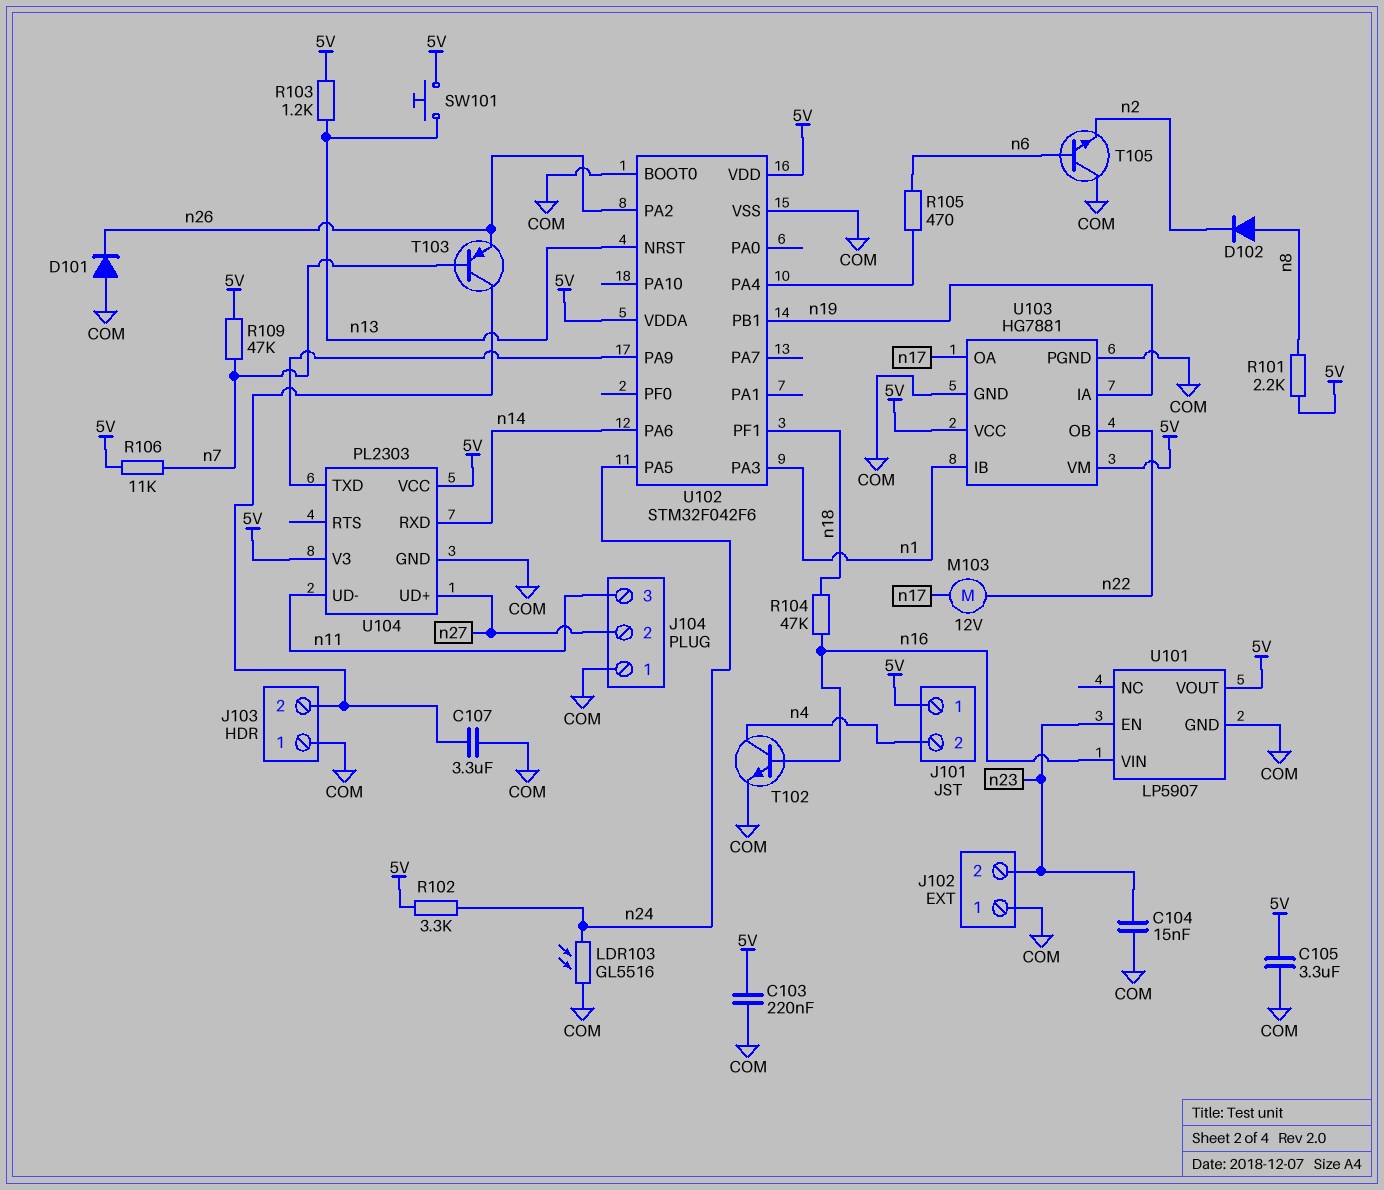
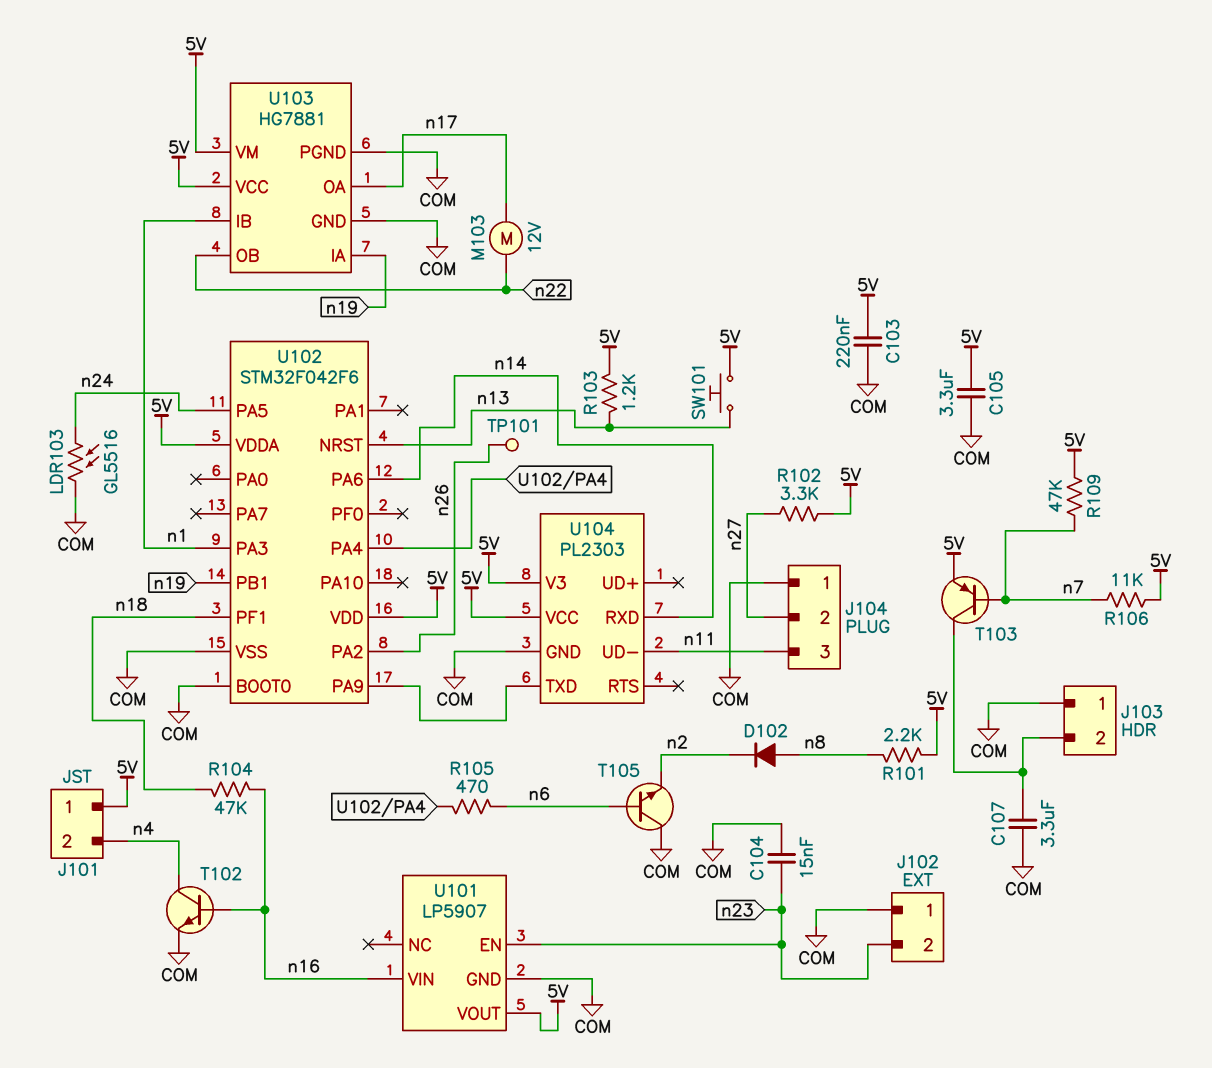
D101: diode (A COM, K n26) -> none
R102: 3.3k (5V, n24) -> 3.3k (5V, n27)
T103: PNP (B n7, C J103/2, E n26) -> PNP (B n7, C J103/2, E 5V)
TP101: none -> test point (n26)
U104 pin UD+: n27 -> none

